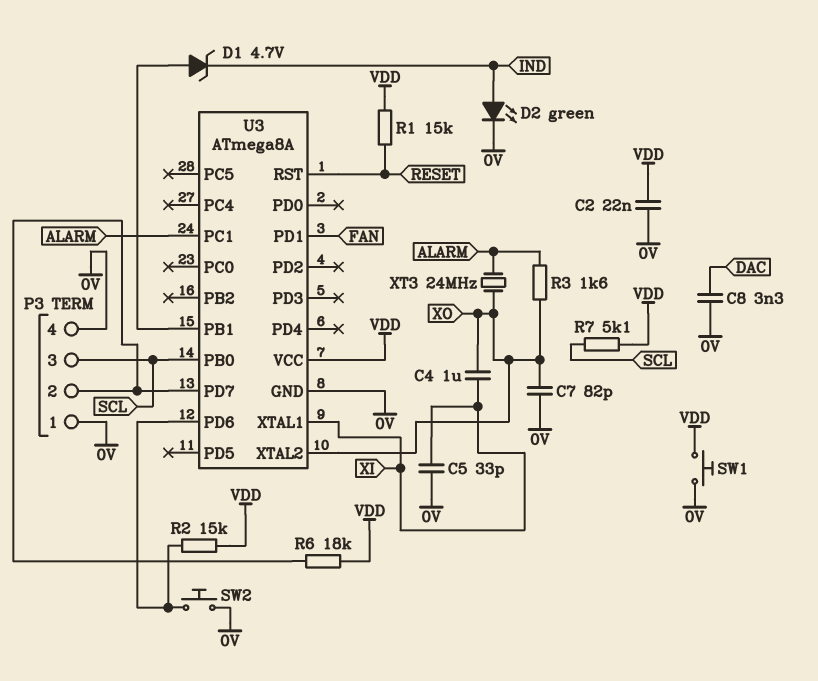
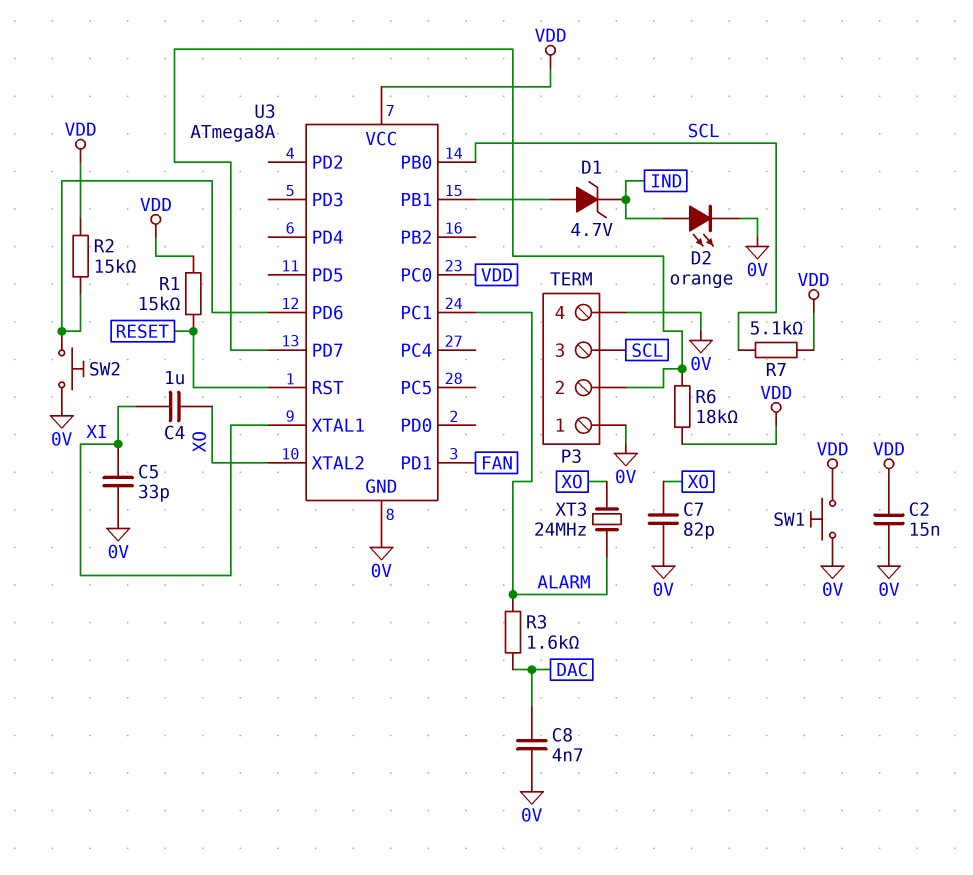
C2: 22nF (0V, VDD) -> 15nF (0V, VDD)
C8: 3.3nF (0V, DAC) -> 4.7nF (0V, DAC)
D2: LED green (A IND, K 0V) -> LED orange (A IND, K 0V)
R3: 1.6k (ALARM, XO) -> 1.6k (ALARM, DAC)
U3 pin PC0: none -> VDD

